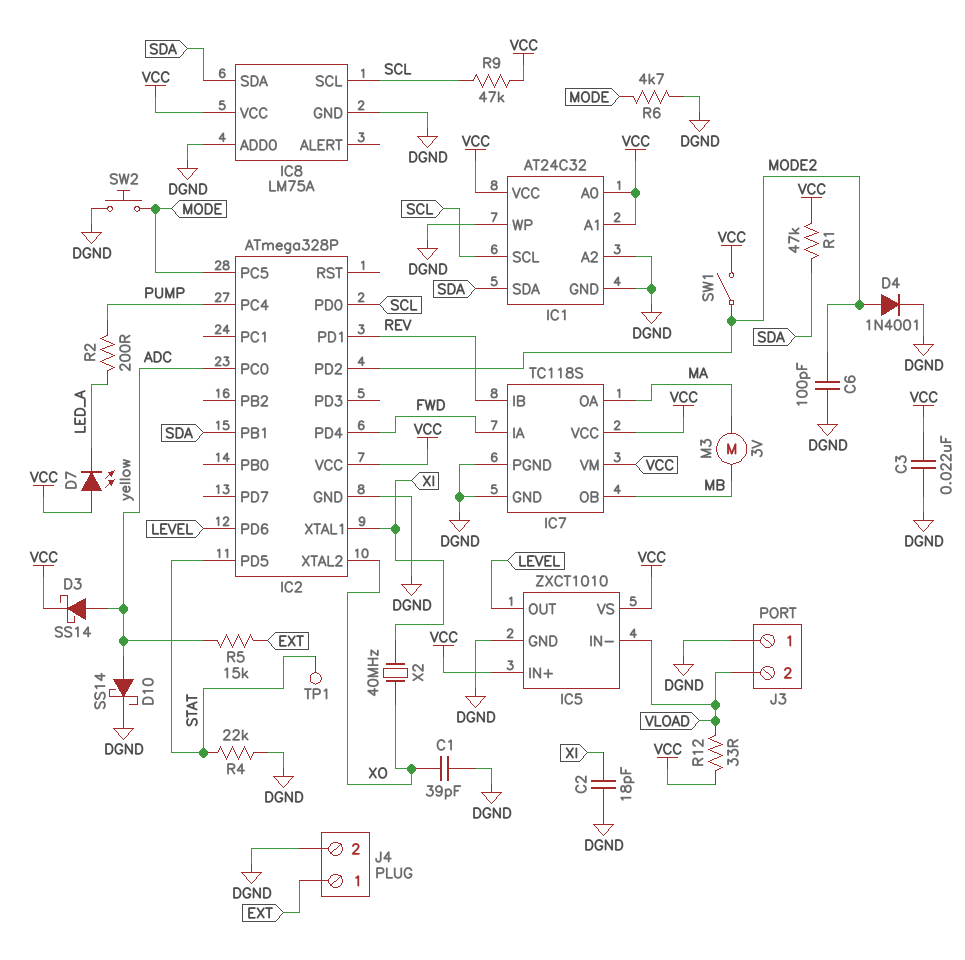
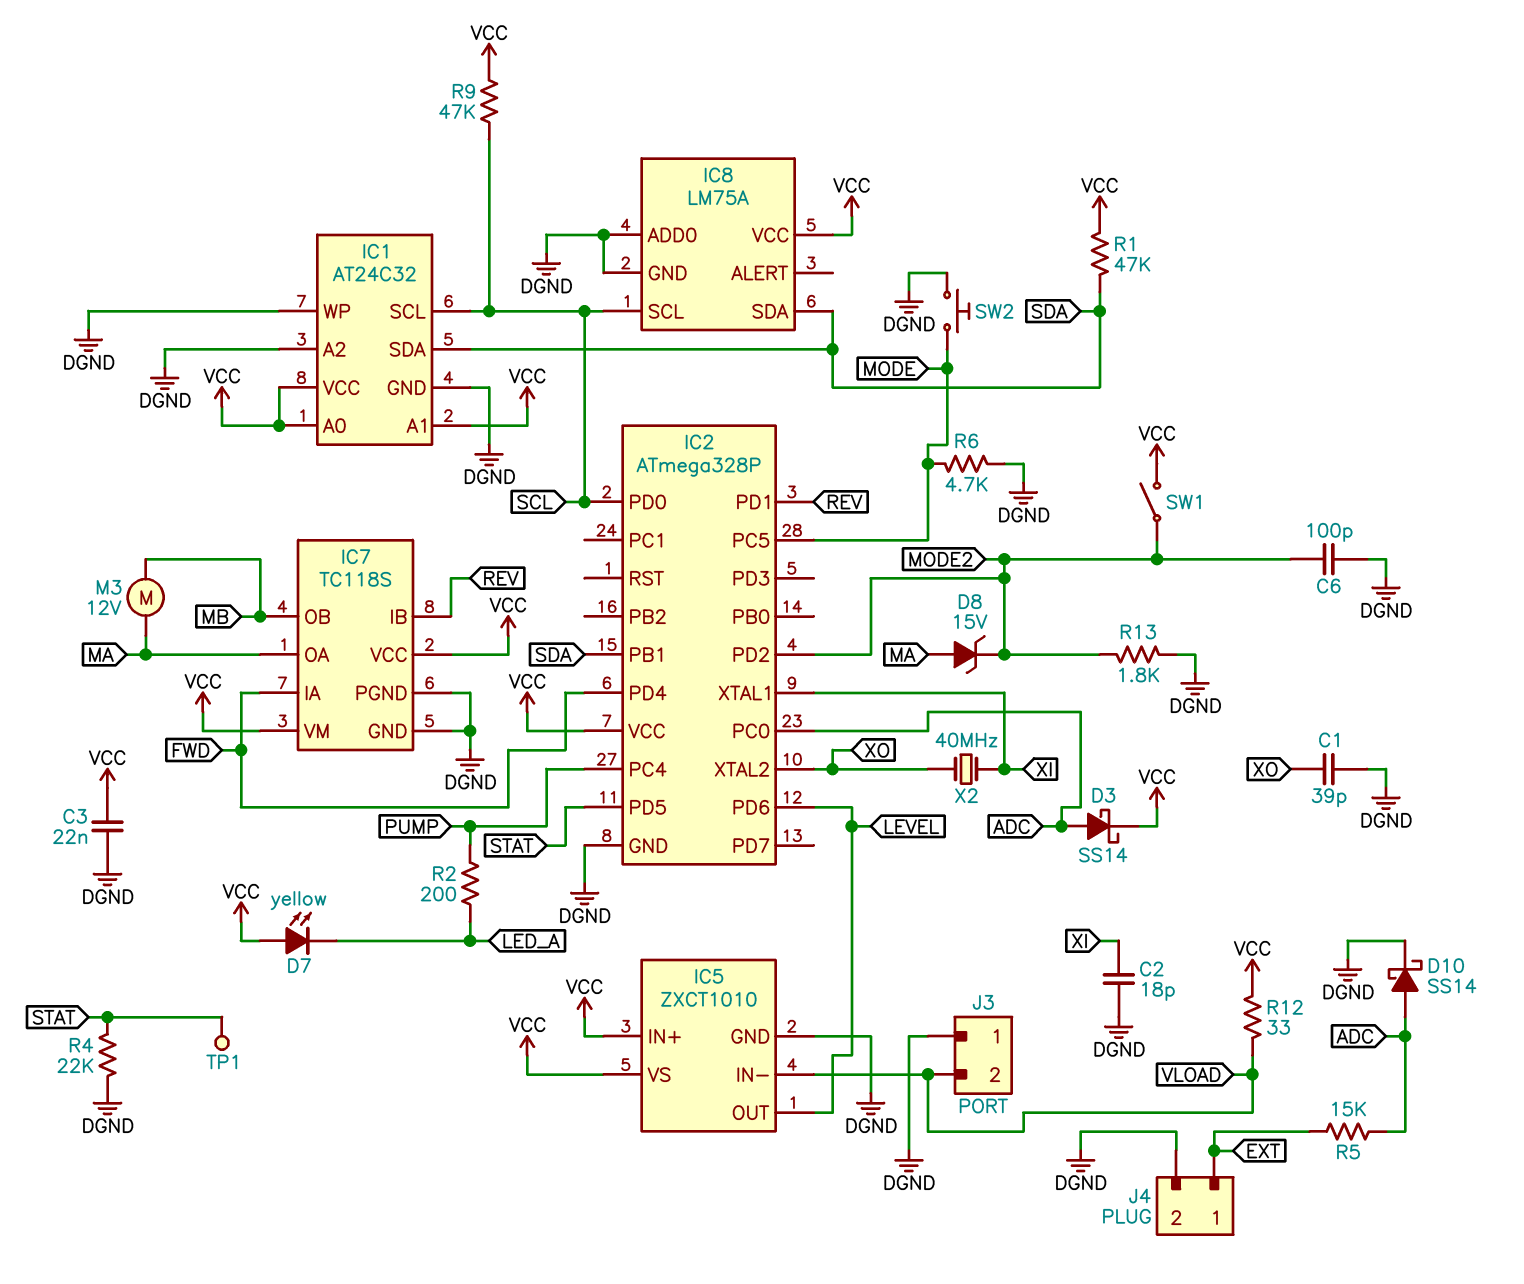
D4: diode 1N4001 (A MODE2, K DGND) -> none
D8: none -> zener 15V (A MA, K MODE2)
M3: motor 3V (MA, MB) -> motor 12V (MA, MB)
R13: none -> 1.8k (DGND, MODE2)

